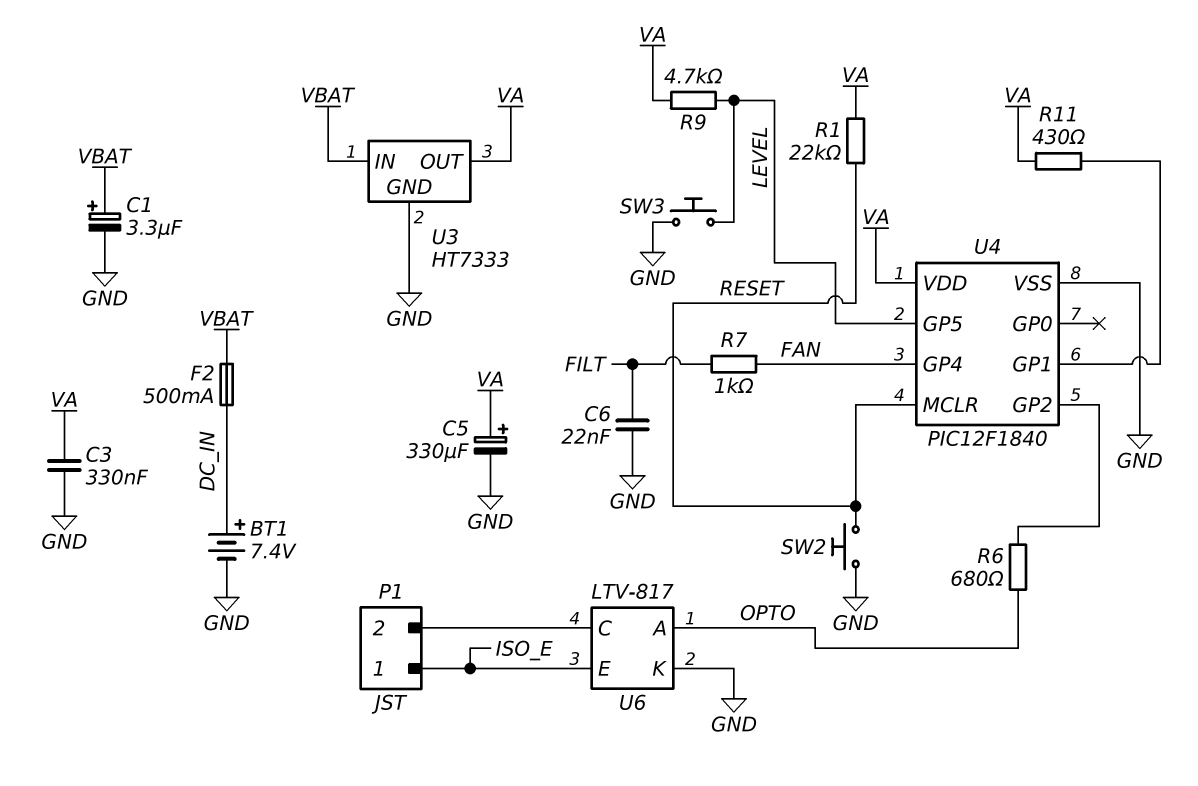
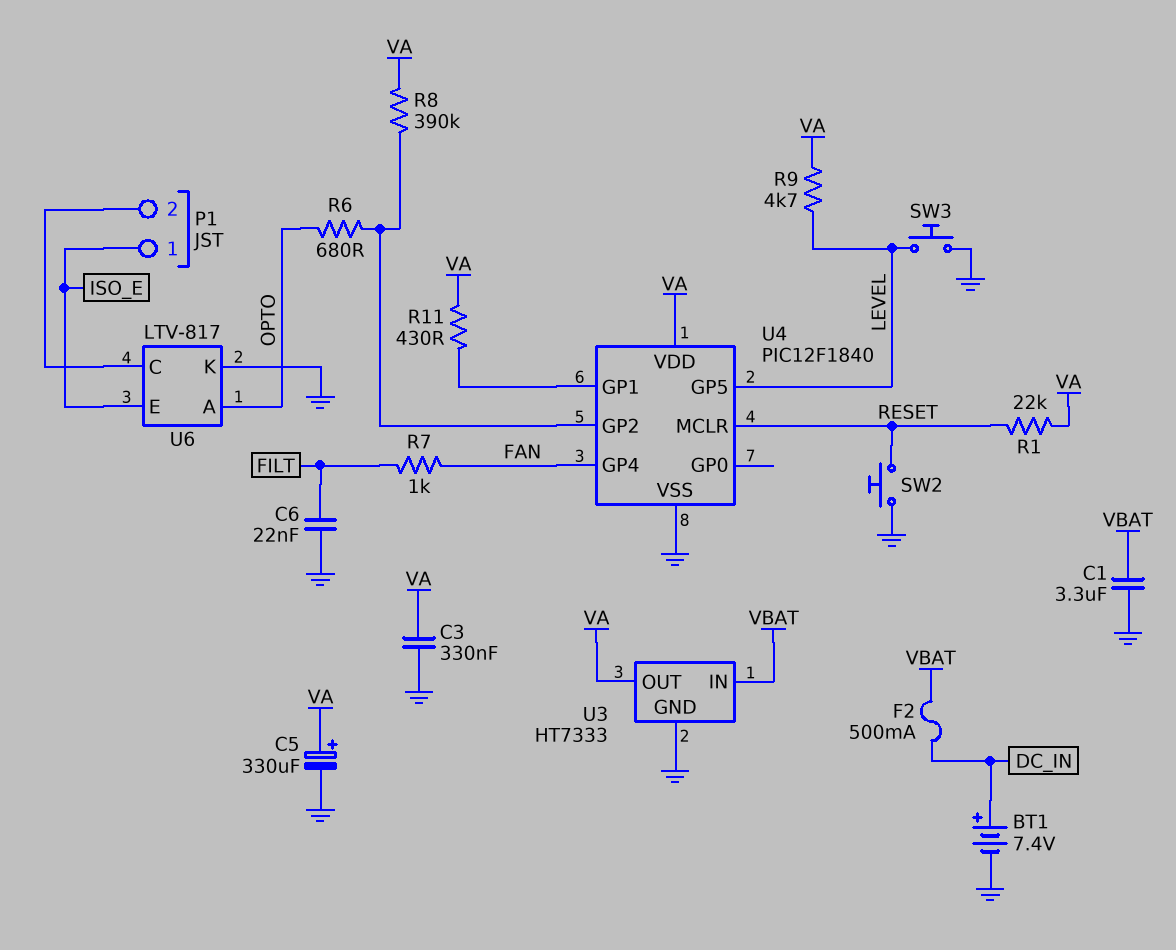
C1: 3.3uF (plus VBAT, minus GND) -> 3.3uF (GND, VBAT)
R8: none -> 390k (U4/GP2, VA)

